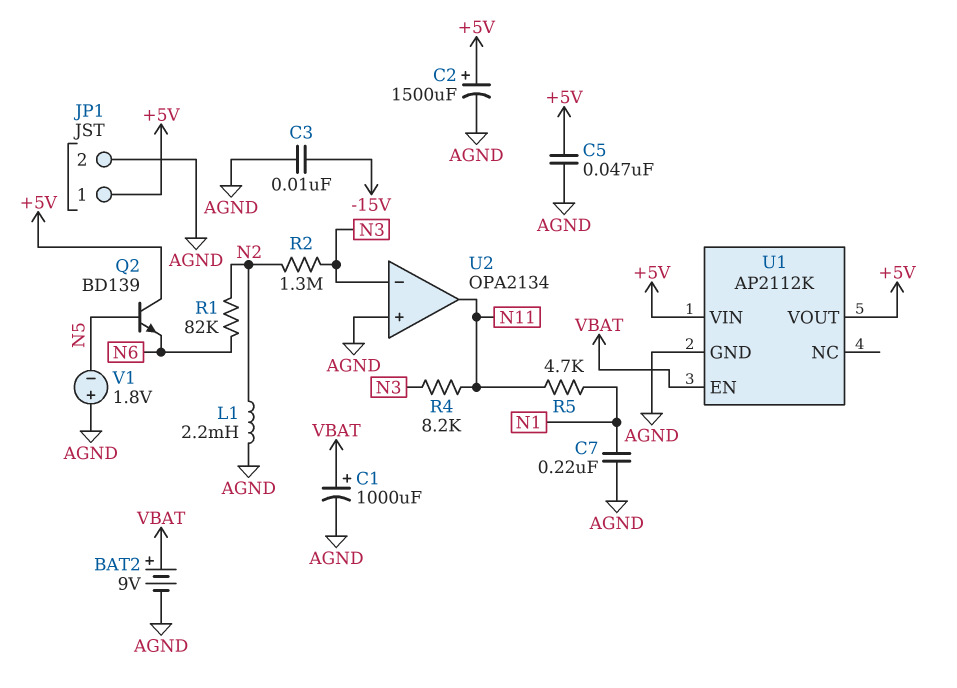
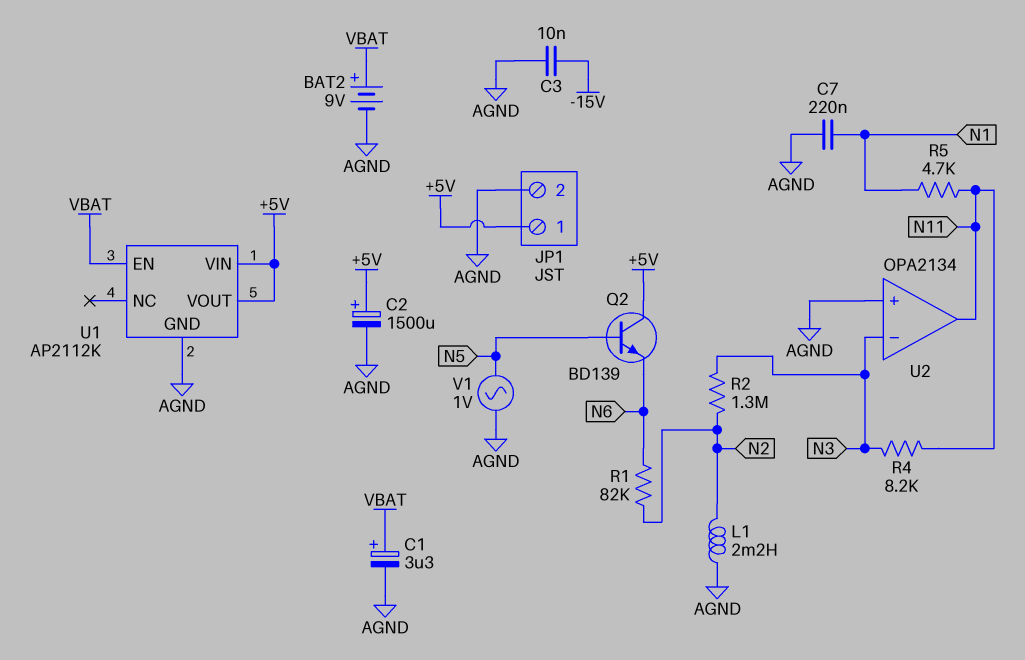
C1: 1000uF (plus VBAT, minus AGND) -> 3.3uF (plus VBAT, minus AGND)
C5: 47nF (+5V, AGND) -> none
V1: 1.8V (plus AGND, minus N5) -> AC 1V (AGND, N5)

